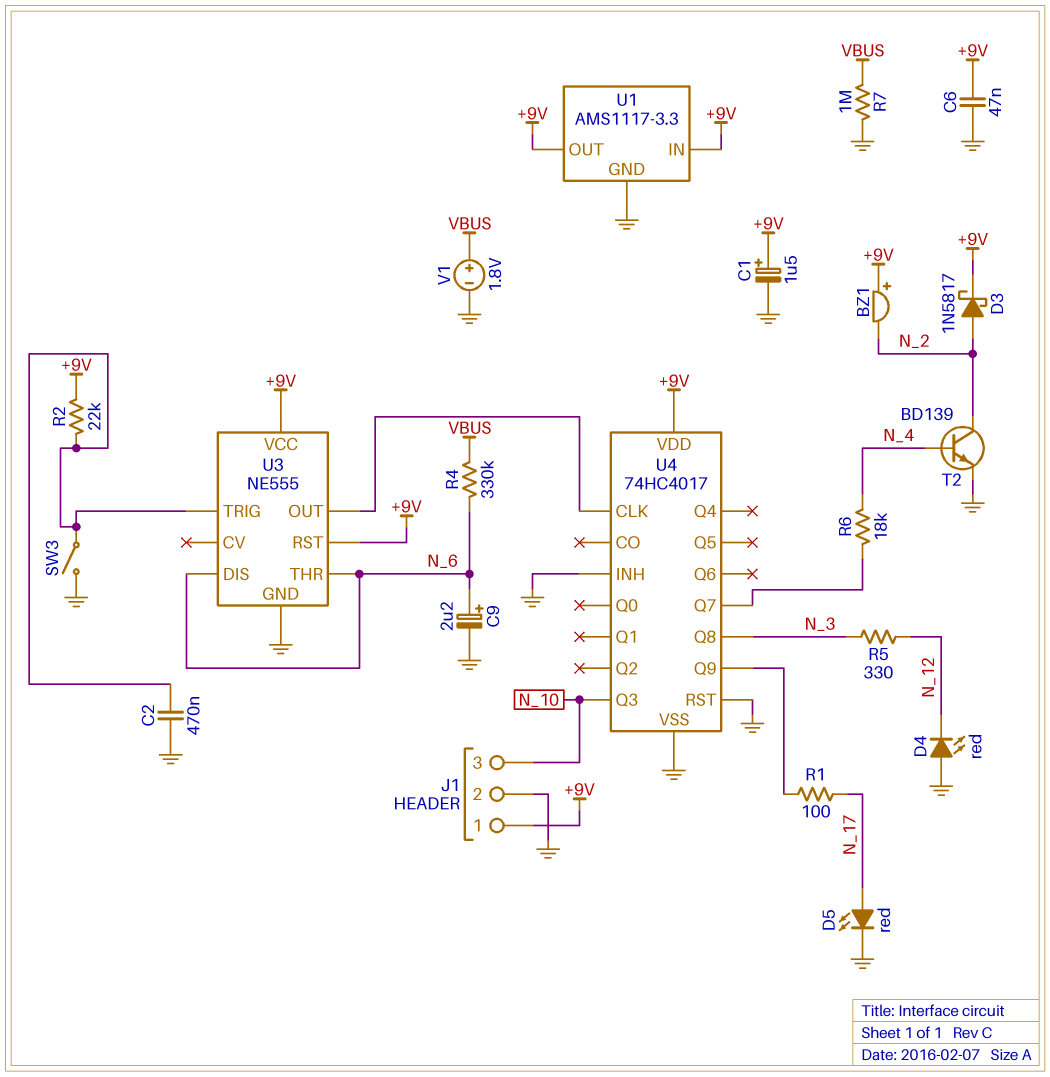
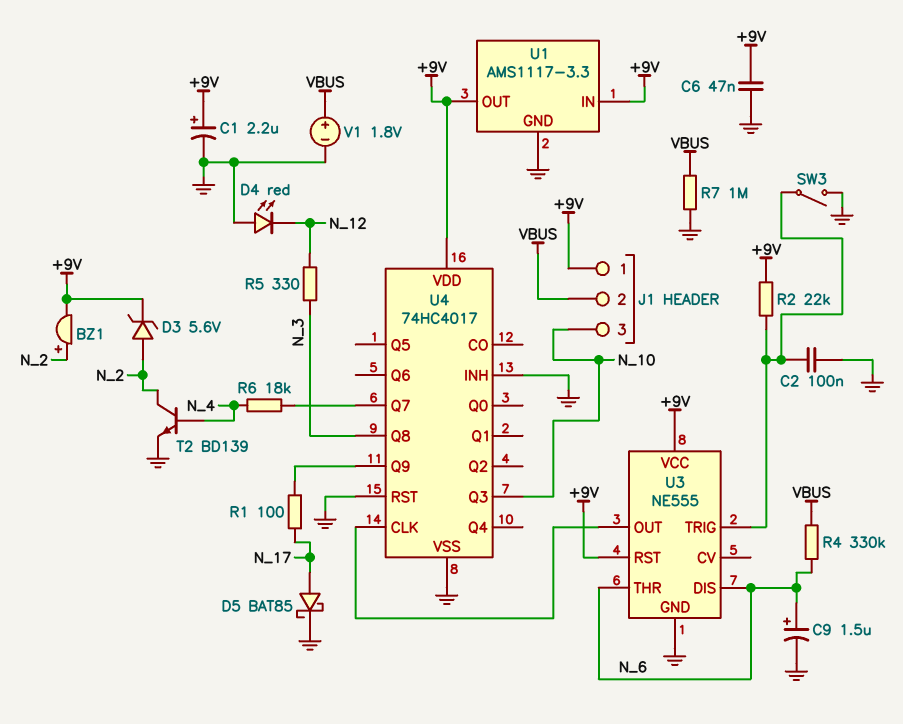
BZ1: buzzer (plus +9V, minus N_2) -> buzzer (plus N_2, minus +9V)
C1: 1.5uF (plus +9V, minus GND) -> 2.2uF (plus +9V, minus GND)
C2: 470nF (GND, U3/TRIG) -> 100nF (GND, U3/TRIG)
C9: 2.2uF (plus N_6, minus GND) -> 1.5uF (plus N_6, minus GND)
D3: schottky 1N5817 (A N_2, K +9V) -> zener 5.6V (A N_2, K +9V)
D5: LED red (A N_17, K GND) -> schottky BAT85 (A N_17, K GND)
J1 pin 2: GND -> VBUS

